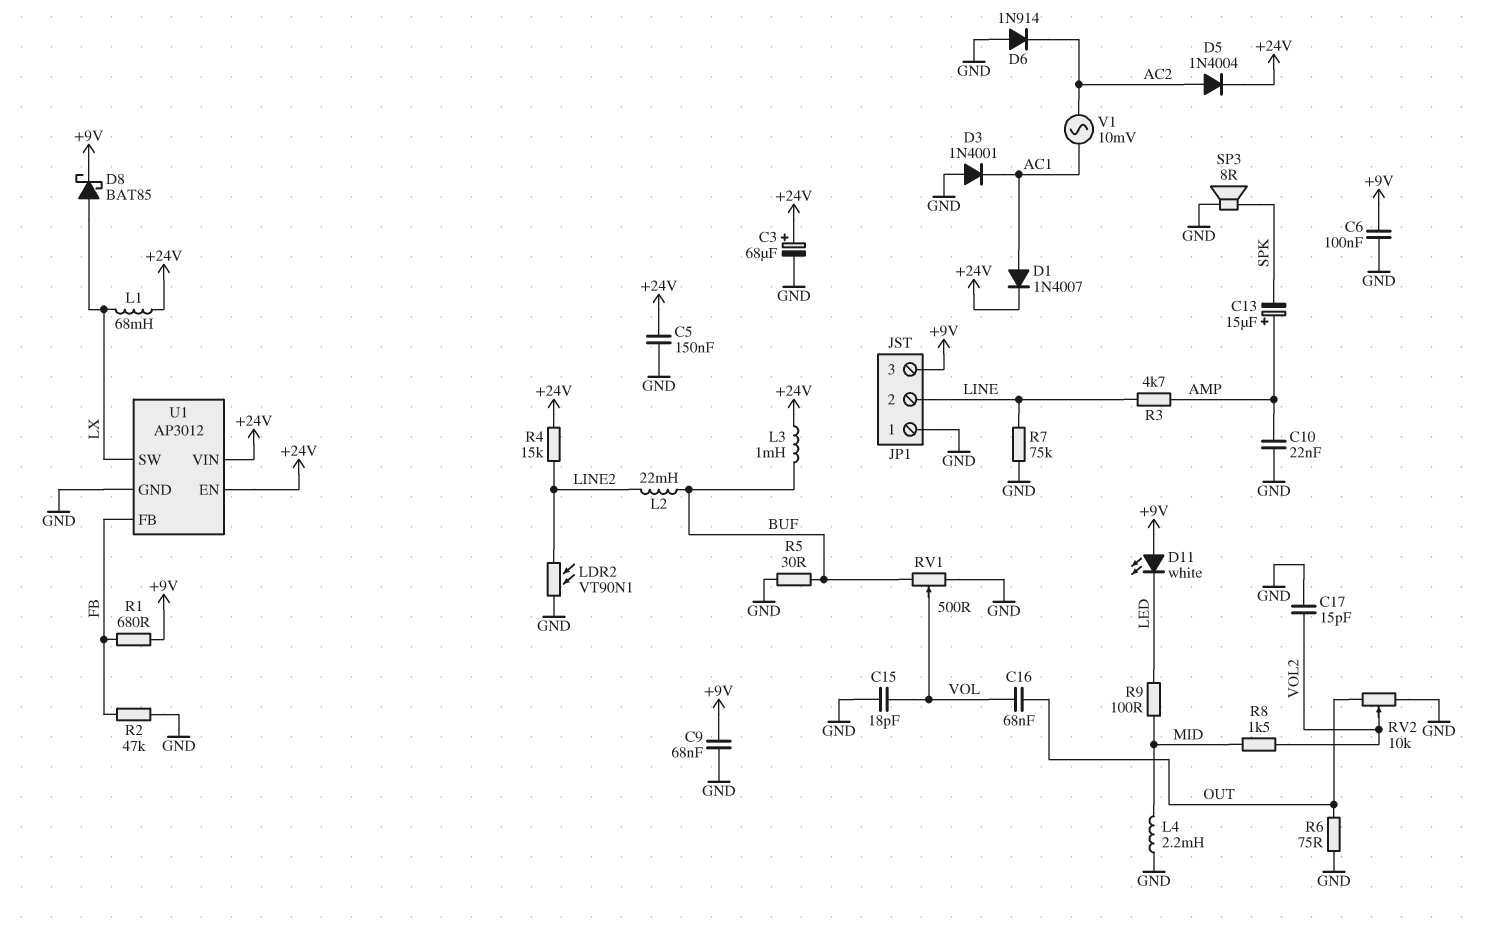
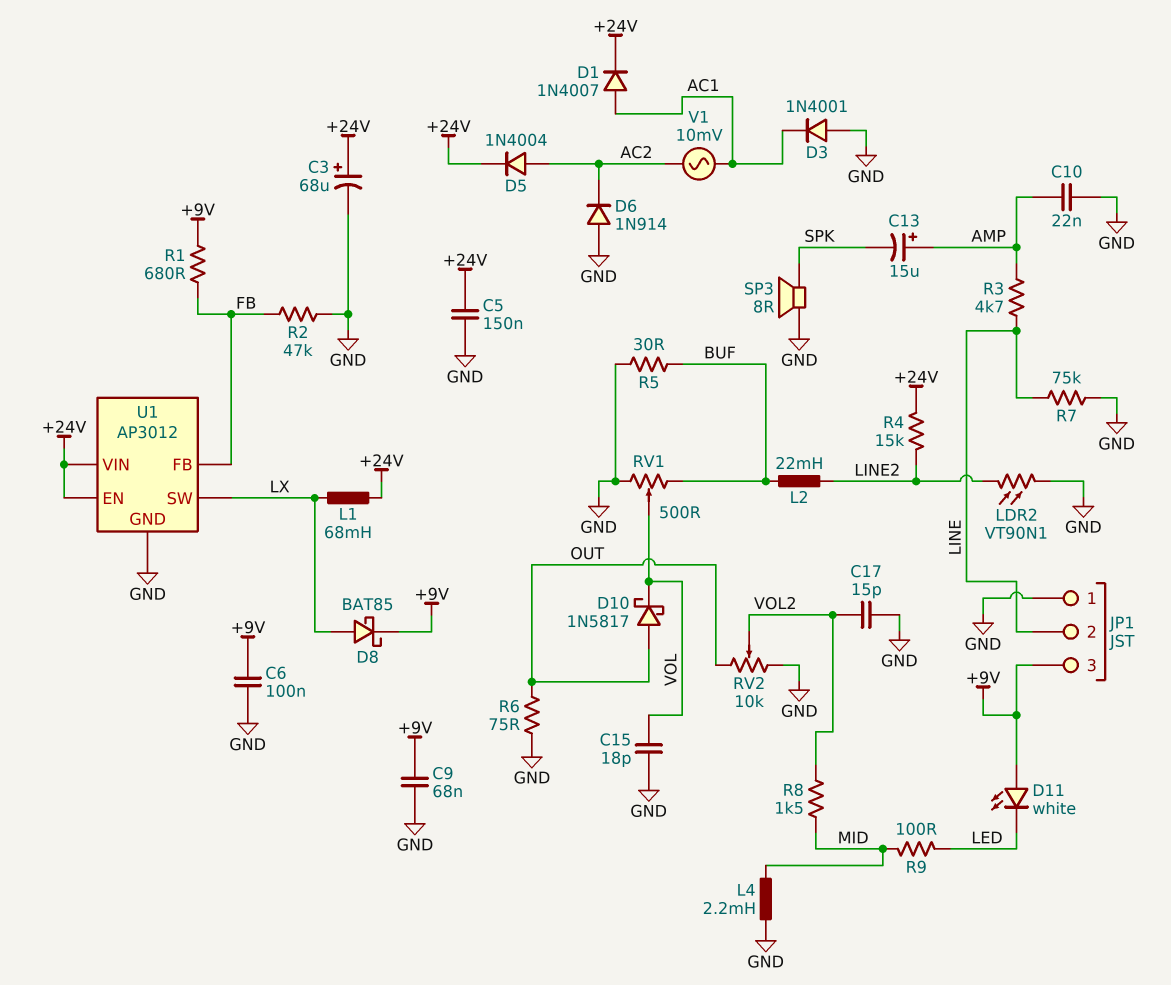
C16: 68nF (OUT, VOL) -> none
D10: none -> schottky 1N5817 (A OUT, K VOL)
L3: 1mH (+24V, BUF) -> none

